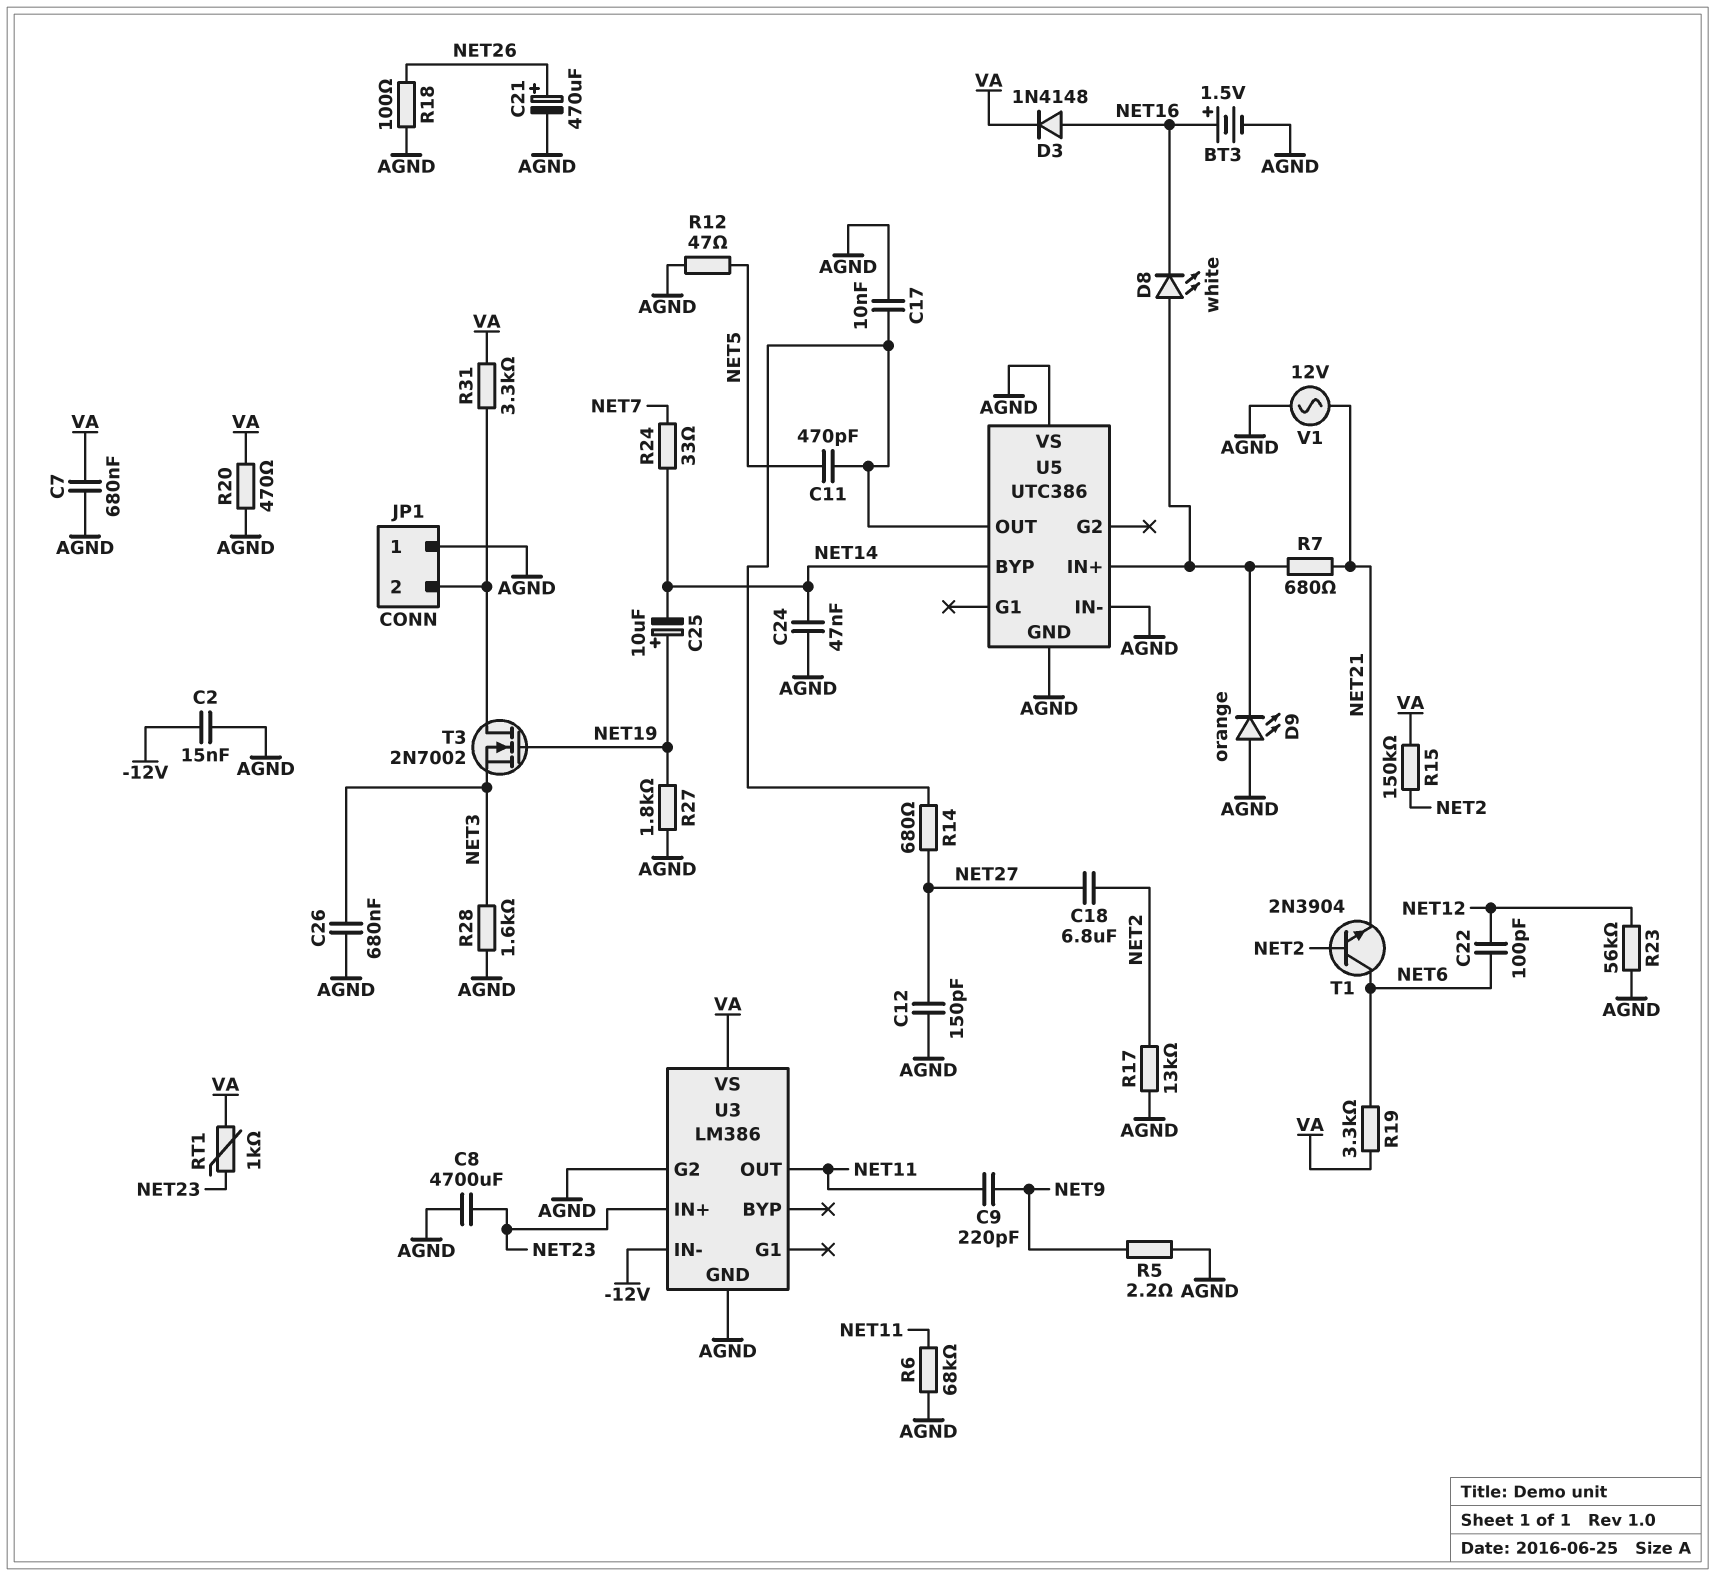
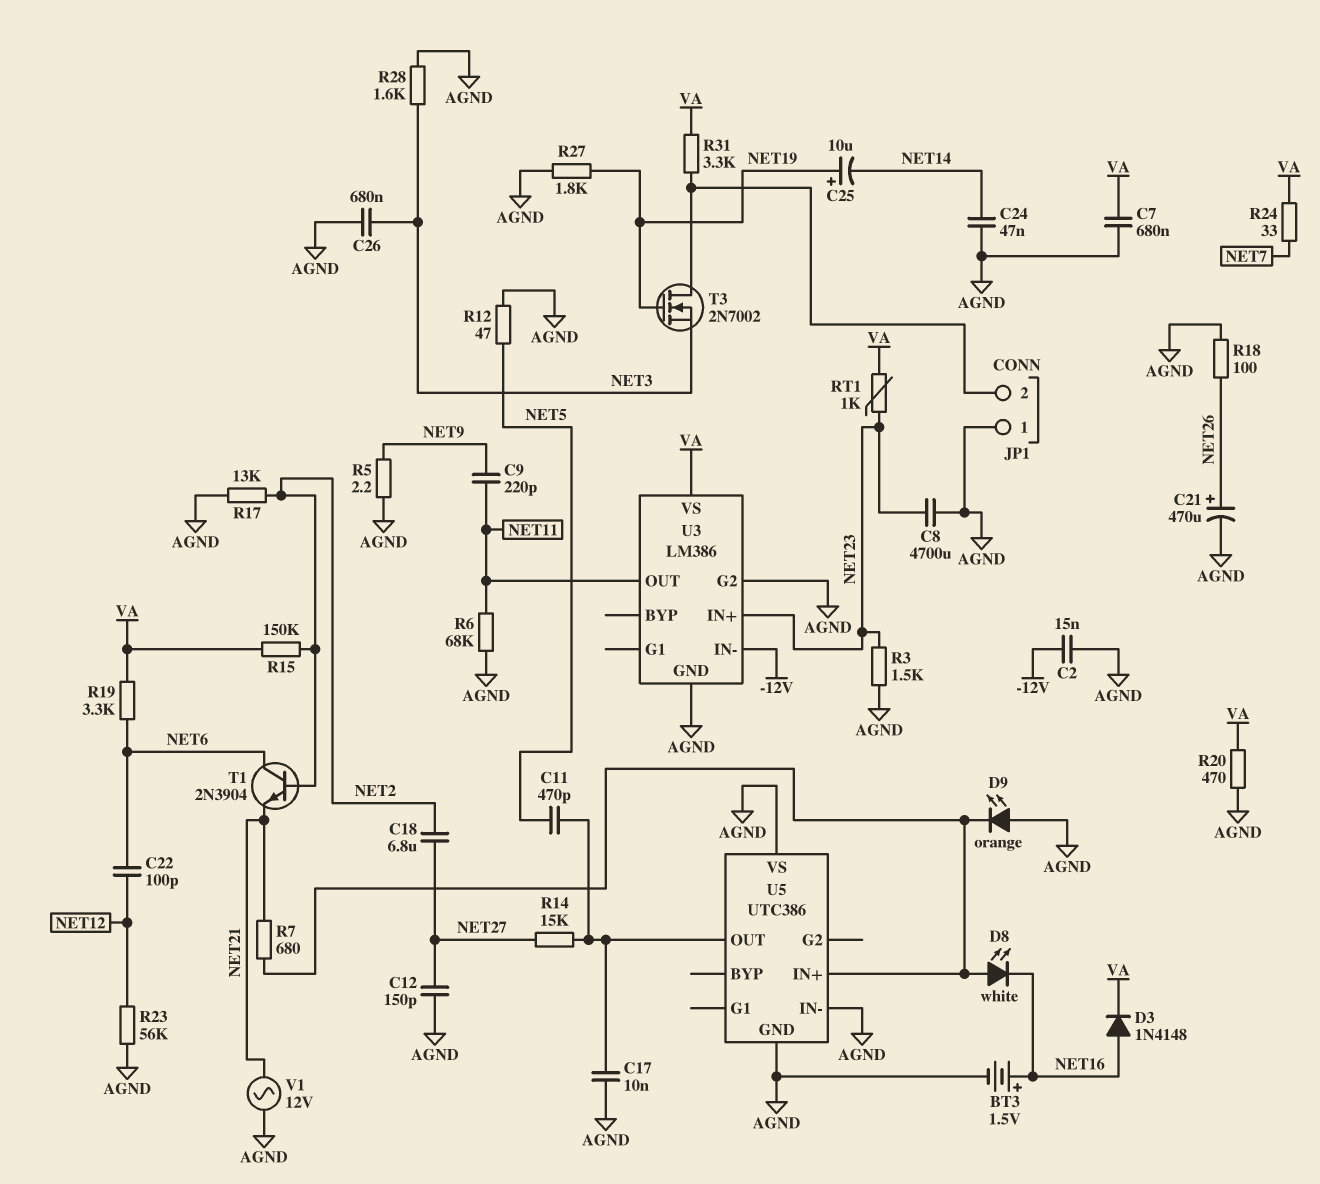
R3: none -> 1.5k (AGND, NET23)
R14: 680 (NET27, U5/OUT) -> 15k (NET27, U5/OUT)
R24: 33 (NET7, NET14) -> 33 (NET7, VA)
U5 pin BYP: NET14 -> none

